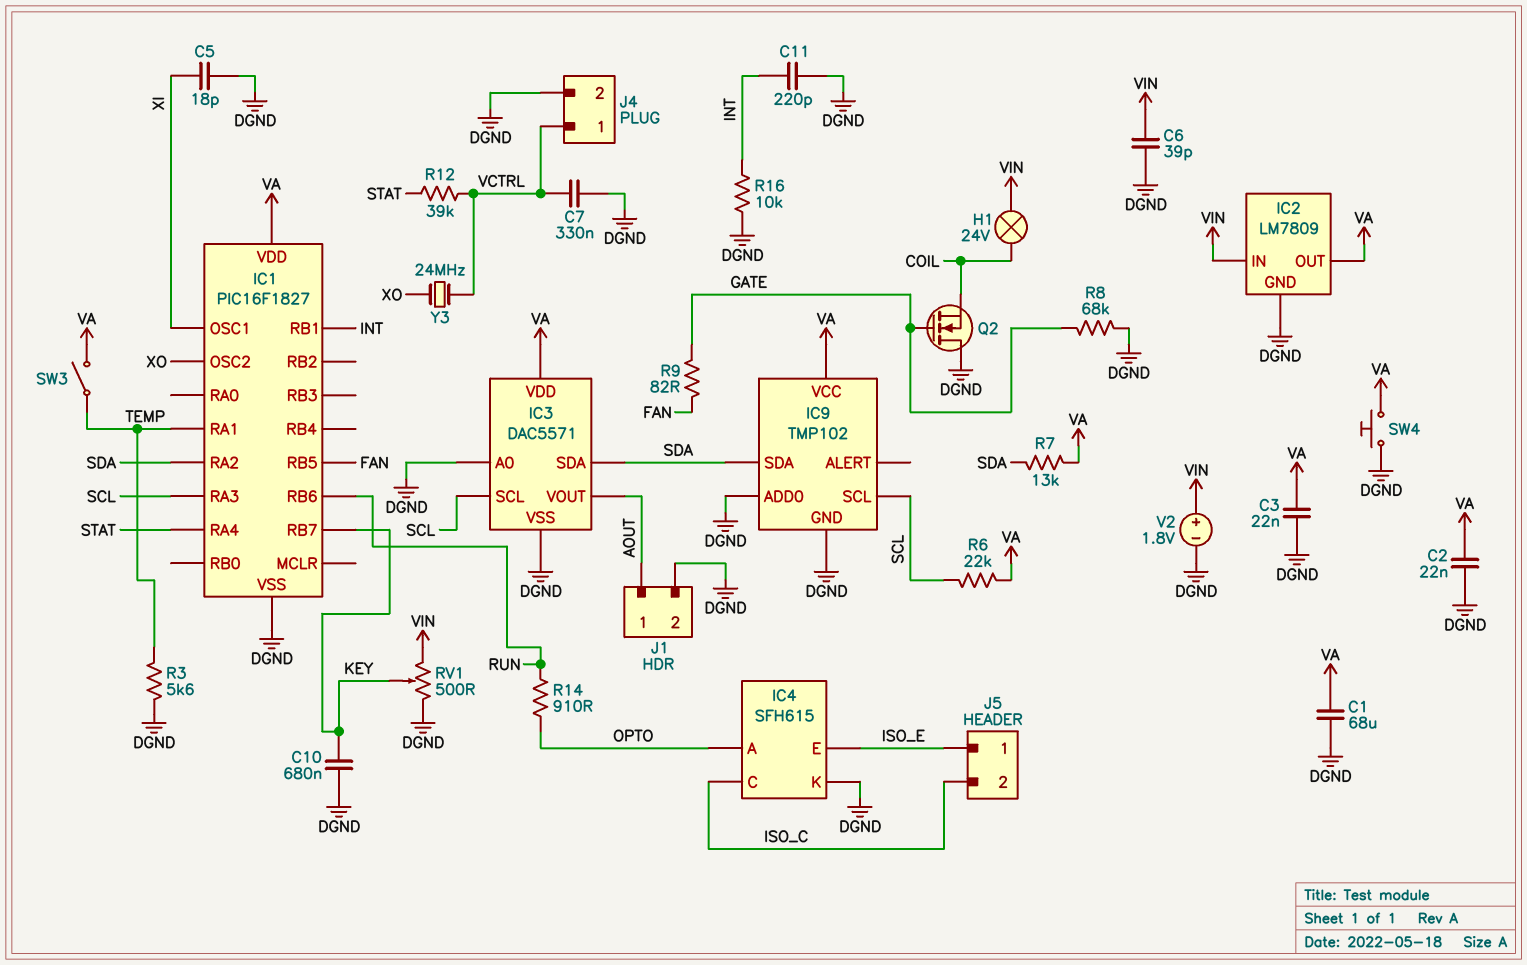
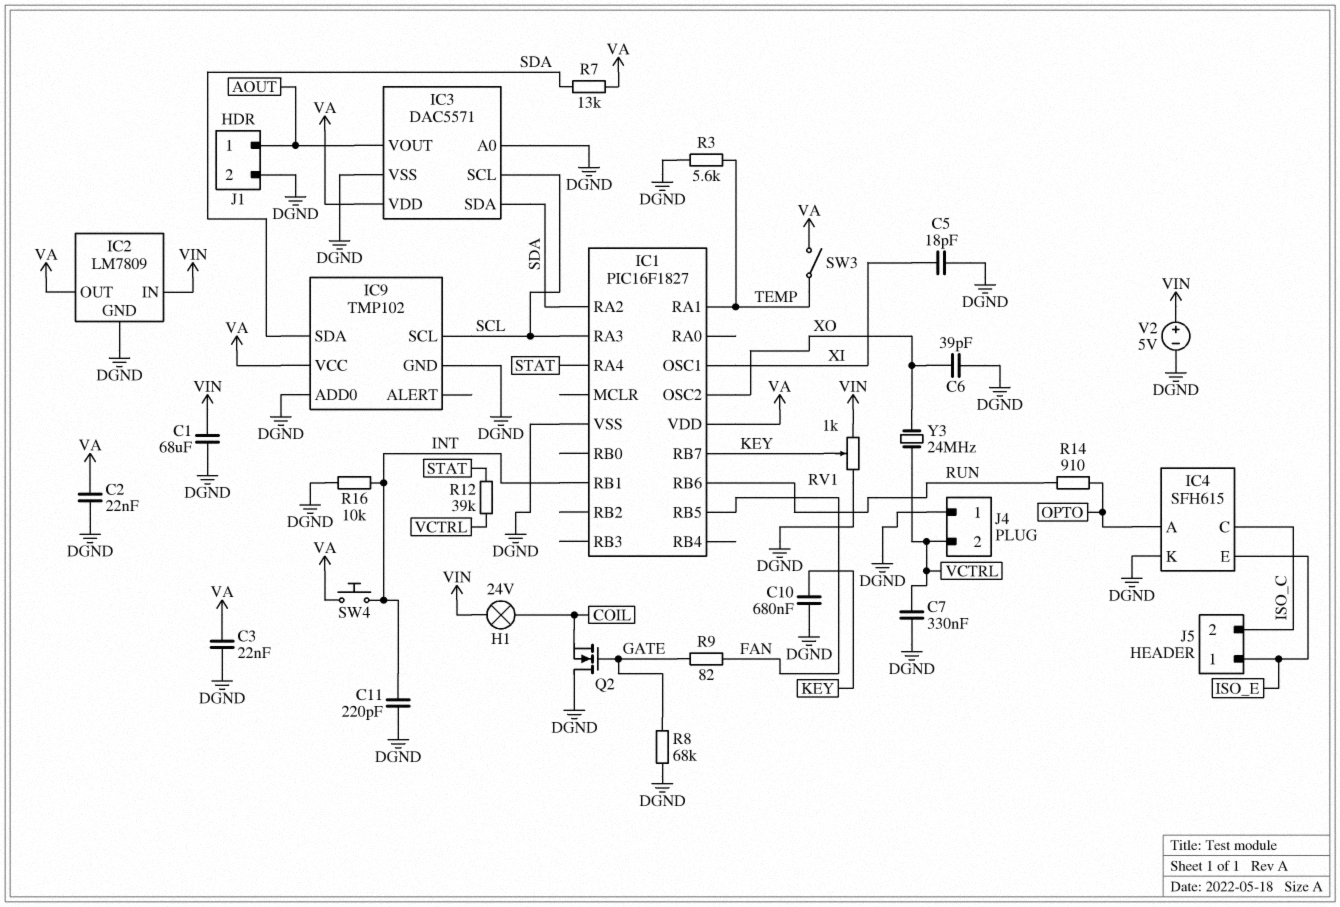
C1: 68uF (DGND, VA) -> 68uF (DGND, VIN)
C6: 39pF (DGND, VIN) -> 39pF (DGND, XO)
J4 pin 1: VCTRL -> DGND
J4 pin 2: DGND -> VCTRL
R6: 22k (SCL, VA) -> none
RV1: 500 (DGND, VIN, wiper KEY) -> 1k (DGND, VIN, wiper KEY)
SW4: button (DGND, VA) -> button (INT, VA)
V2: 1.8V (plus VIN, minus DGND) -> 5V (plus VIN, minus DGND)

